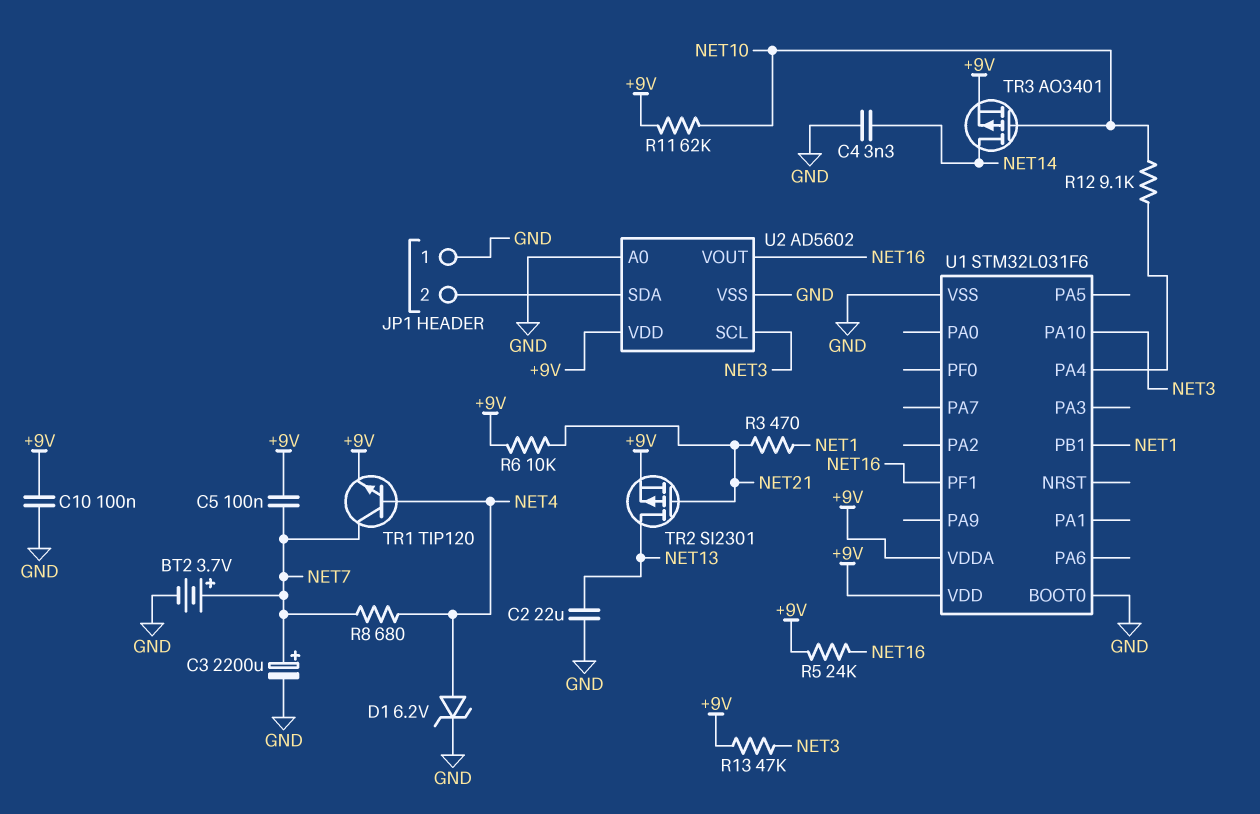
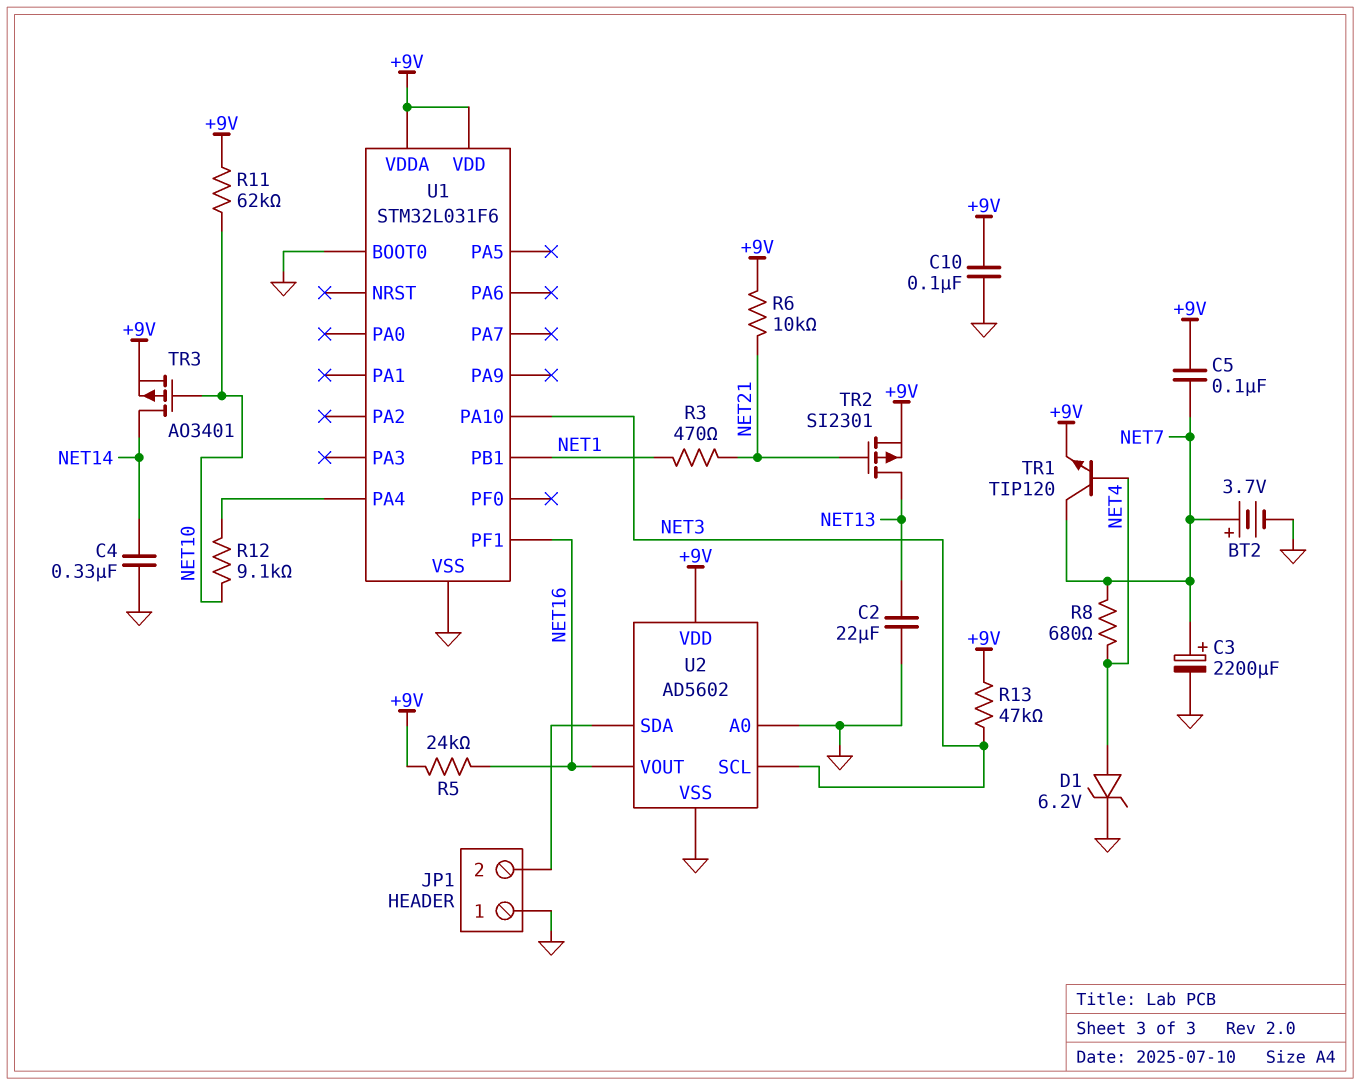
C4: 3.3nF (GND, NET14) -> 330nF (GND, NET14)

